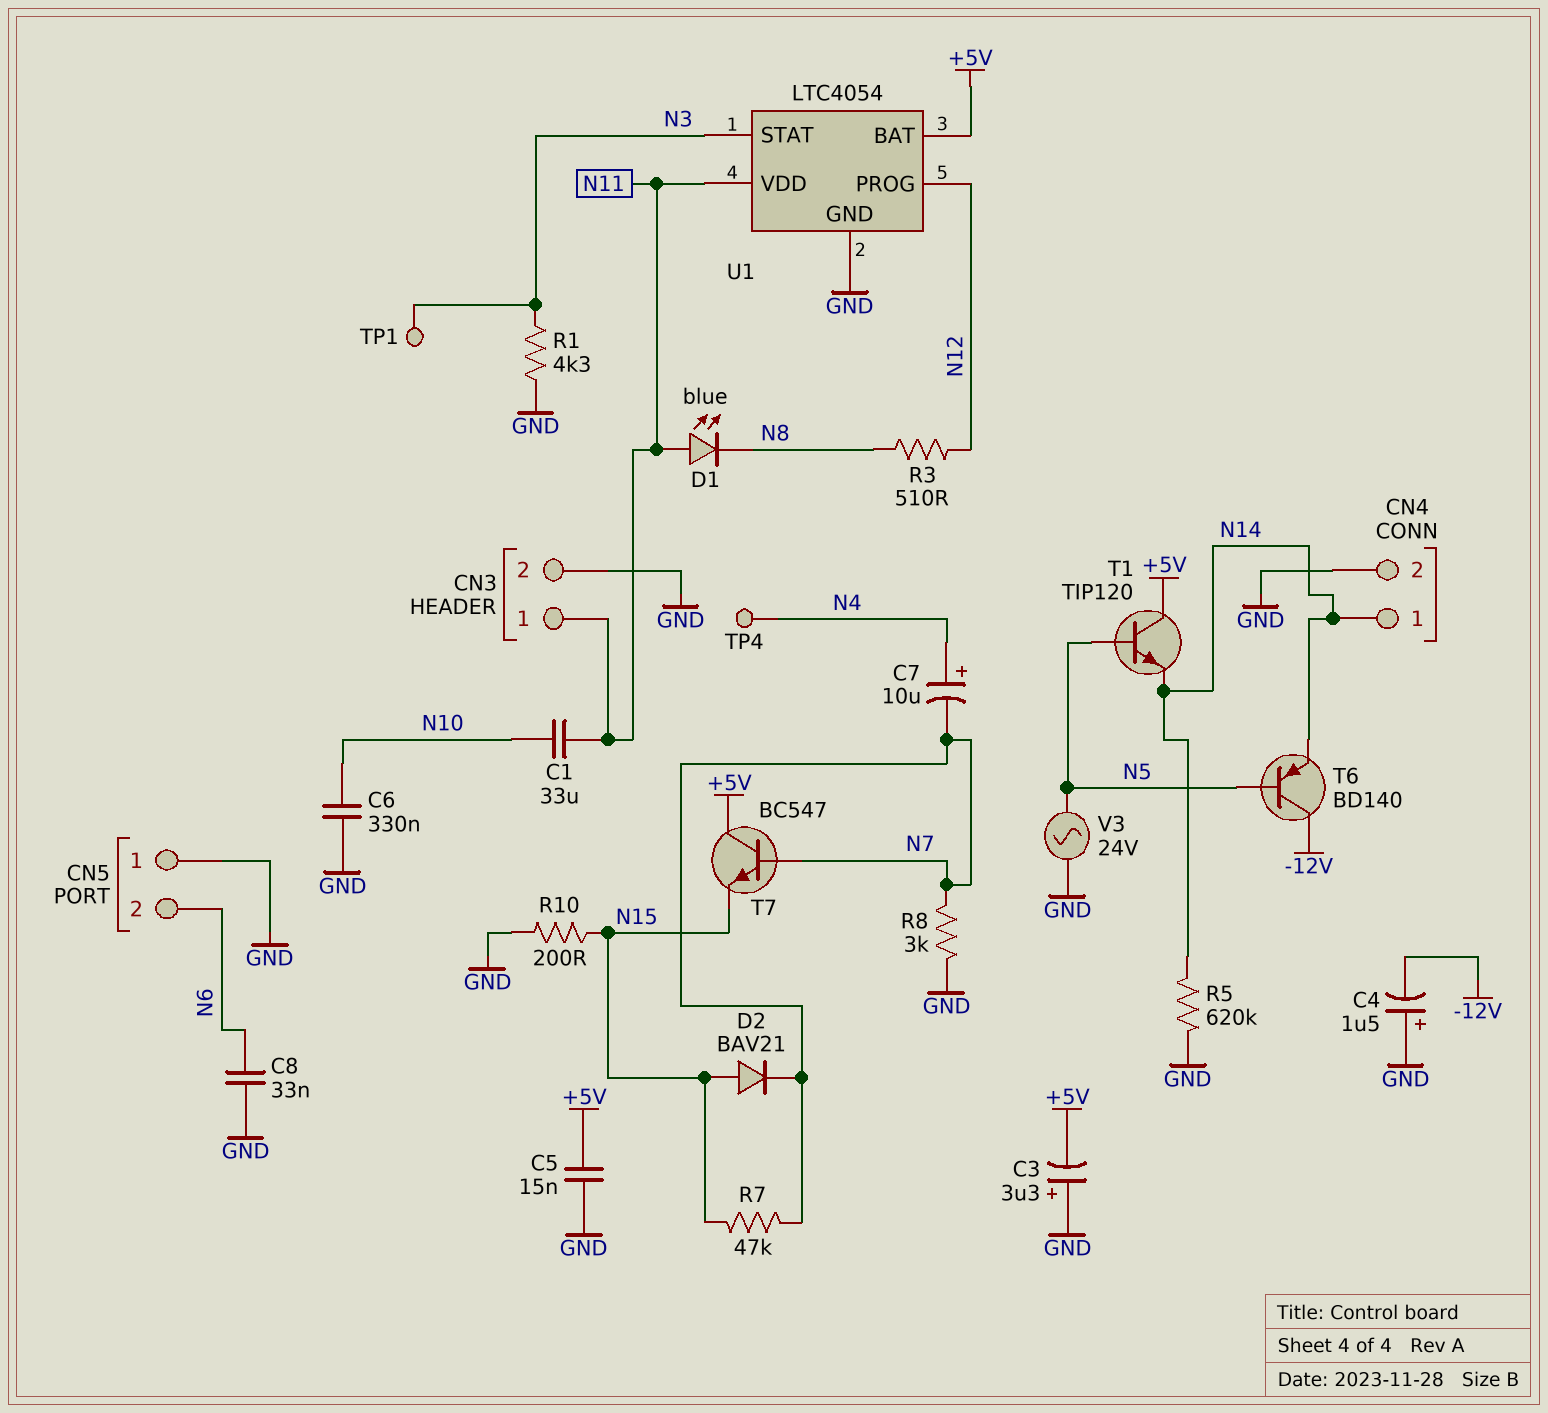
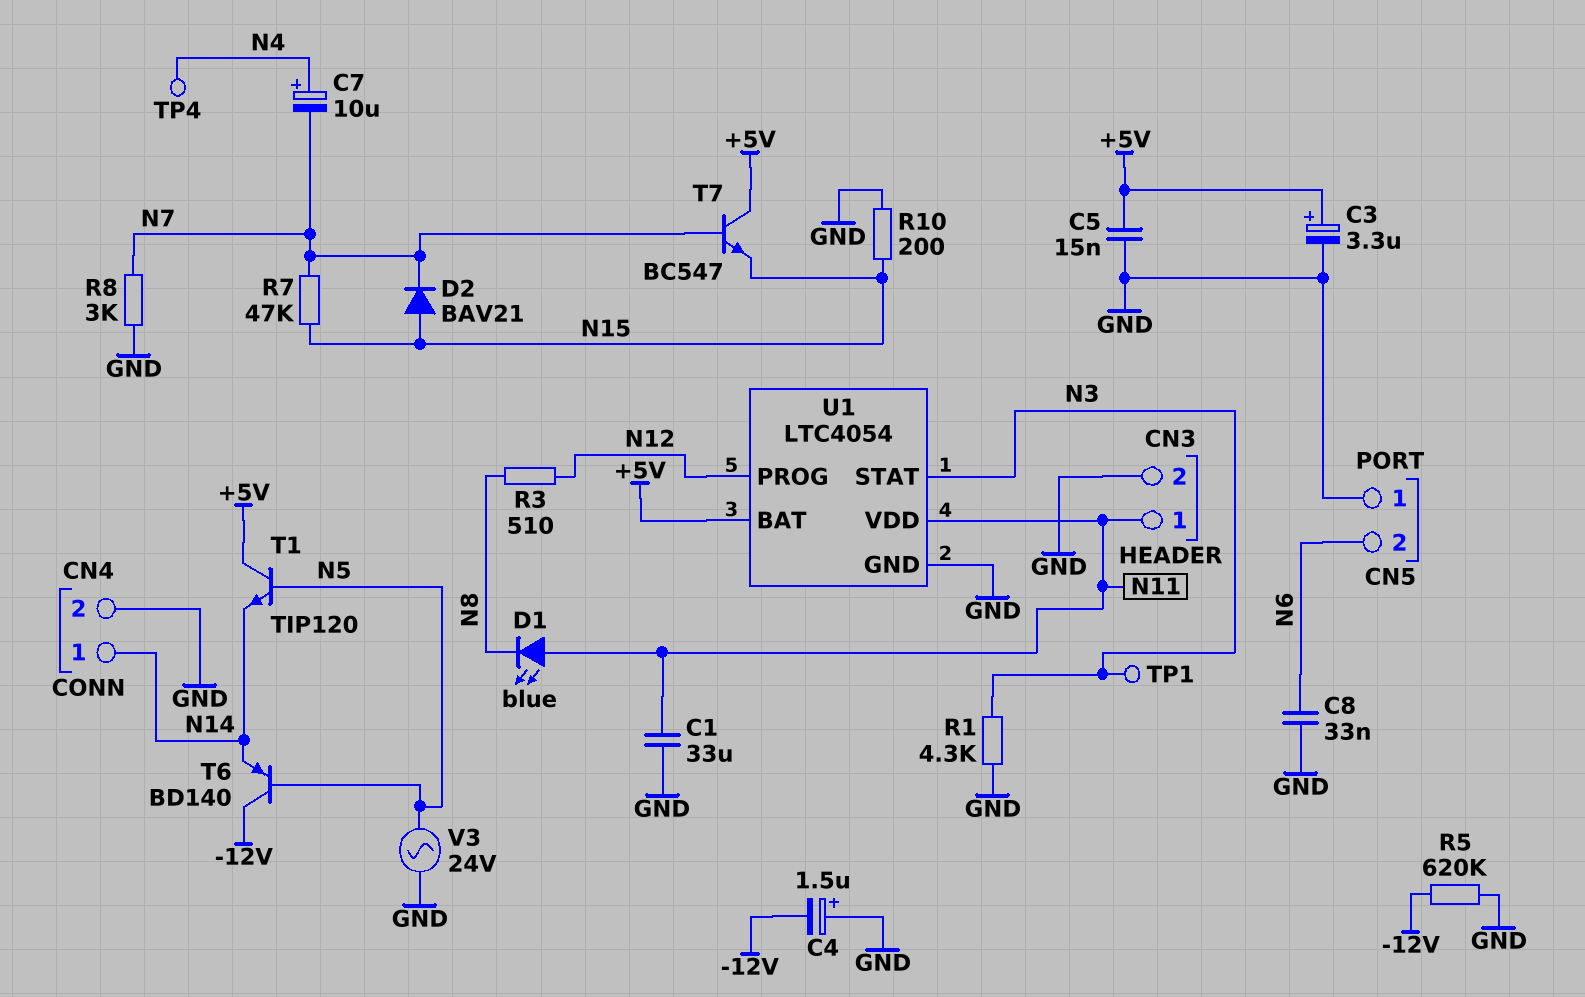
C1: 33uF (N10, N11) -> 33uF (GND, N11)
C3: 3.3uF (plus GND, minus +5V) -> 3.3uF (plus +5V, minus GND)
C6: 330nF (GND, N10) -> none
R5: 620k (GND, N14) -> 620k (-12V, GND)

